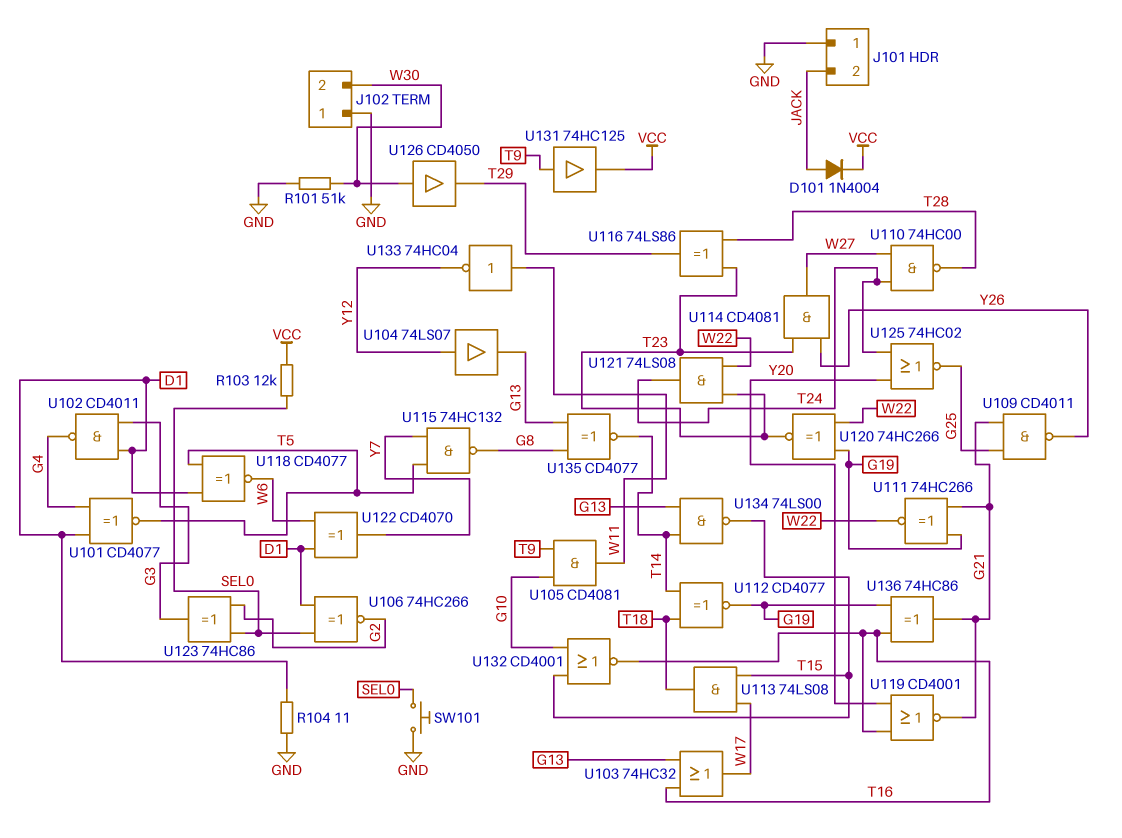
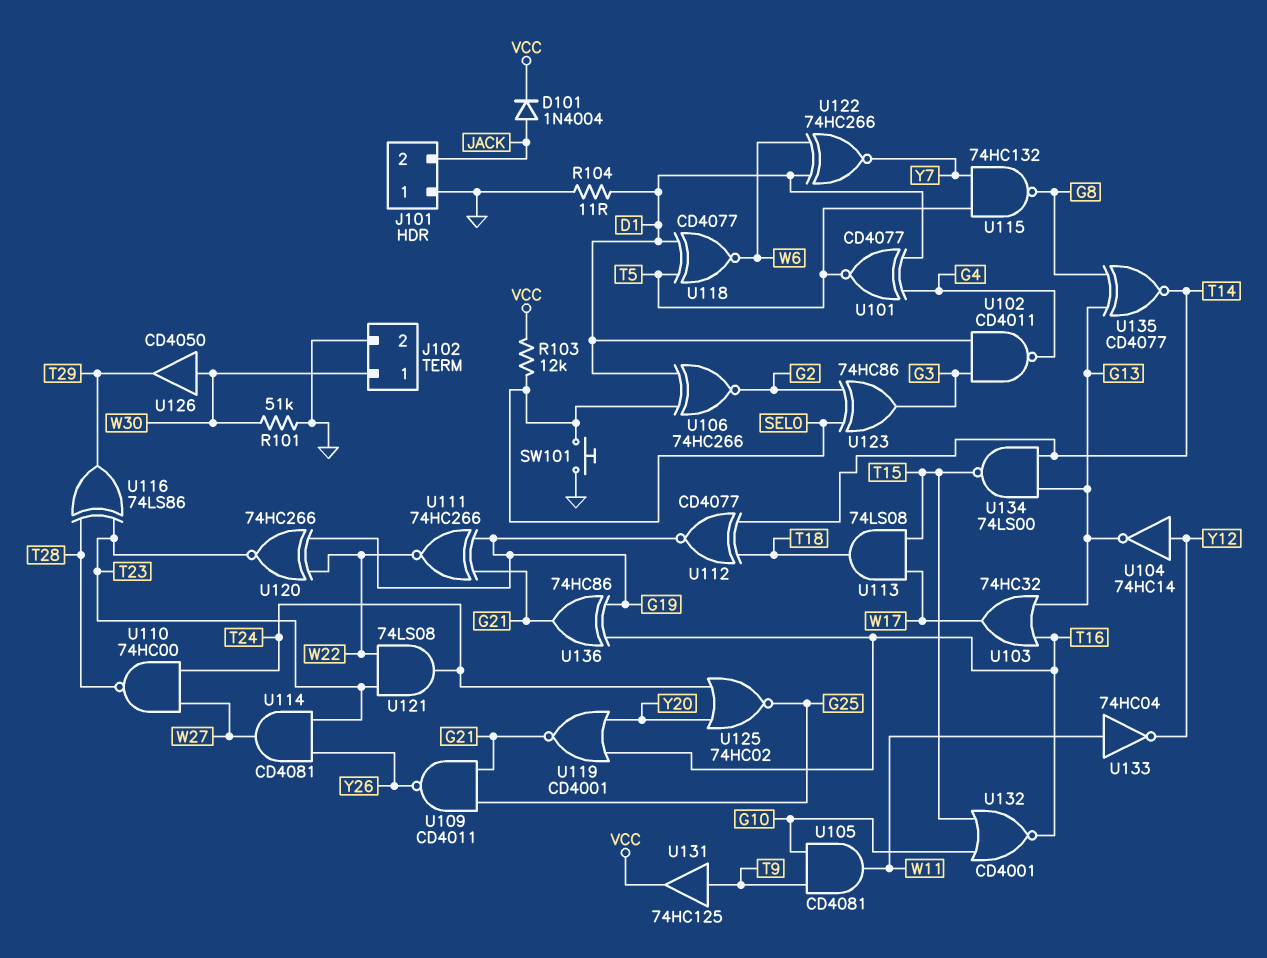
J102 pin 1: GND -> W30
J102 pin 2: W30 -> GND
U104: buffer 74LS07 (in Y12, out G13) -> NOT 74HC14 (in Y12, out G13)
U122: XOR CD4070 (in D1, in W6, out Y7) -> XNOR 74HC266 (in D1, in W6, out Y7)

